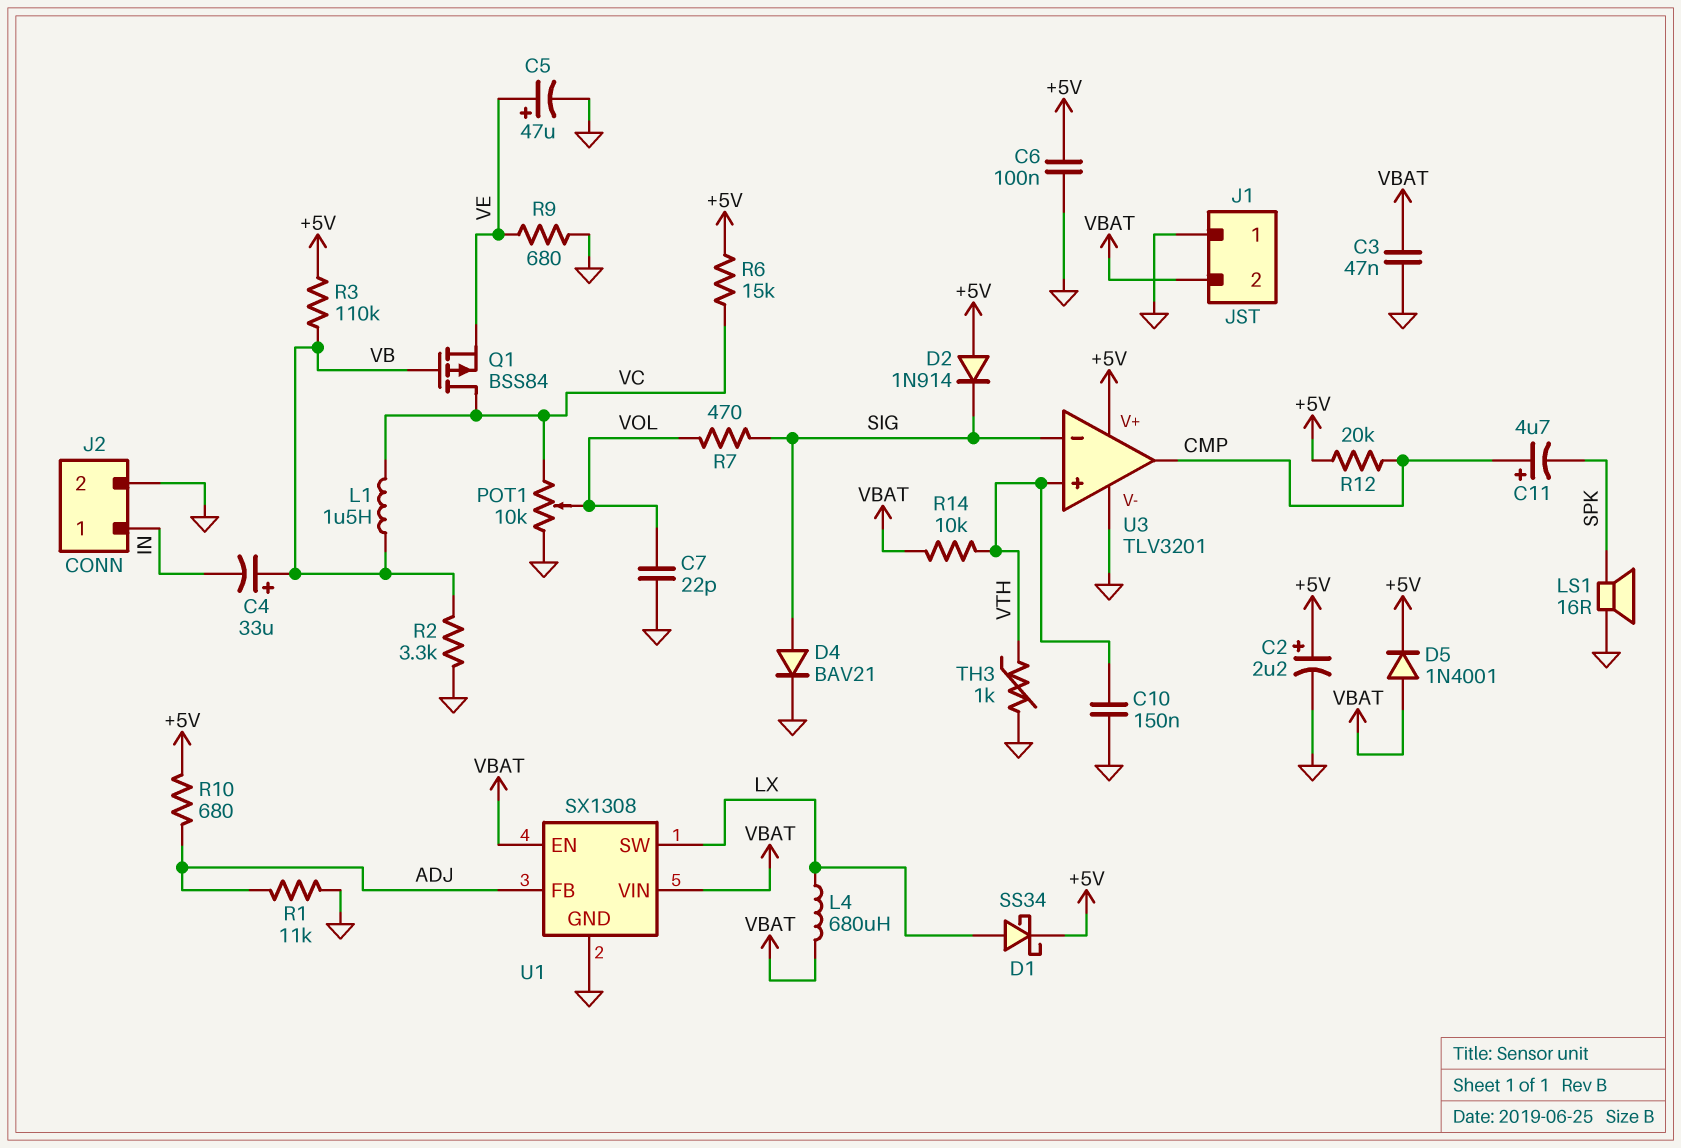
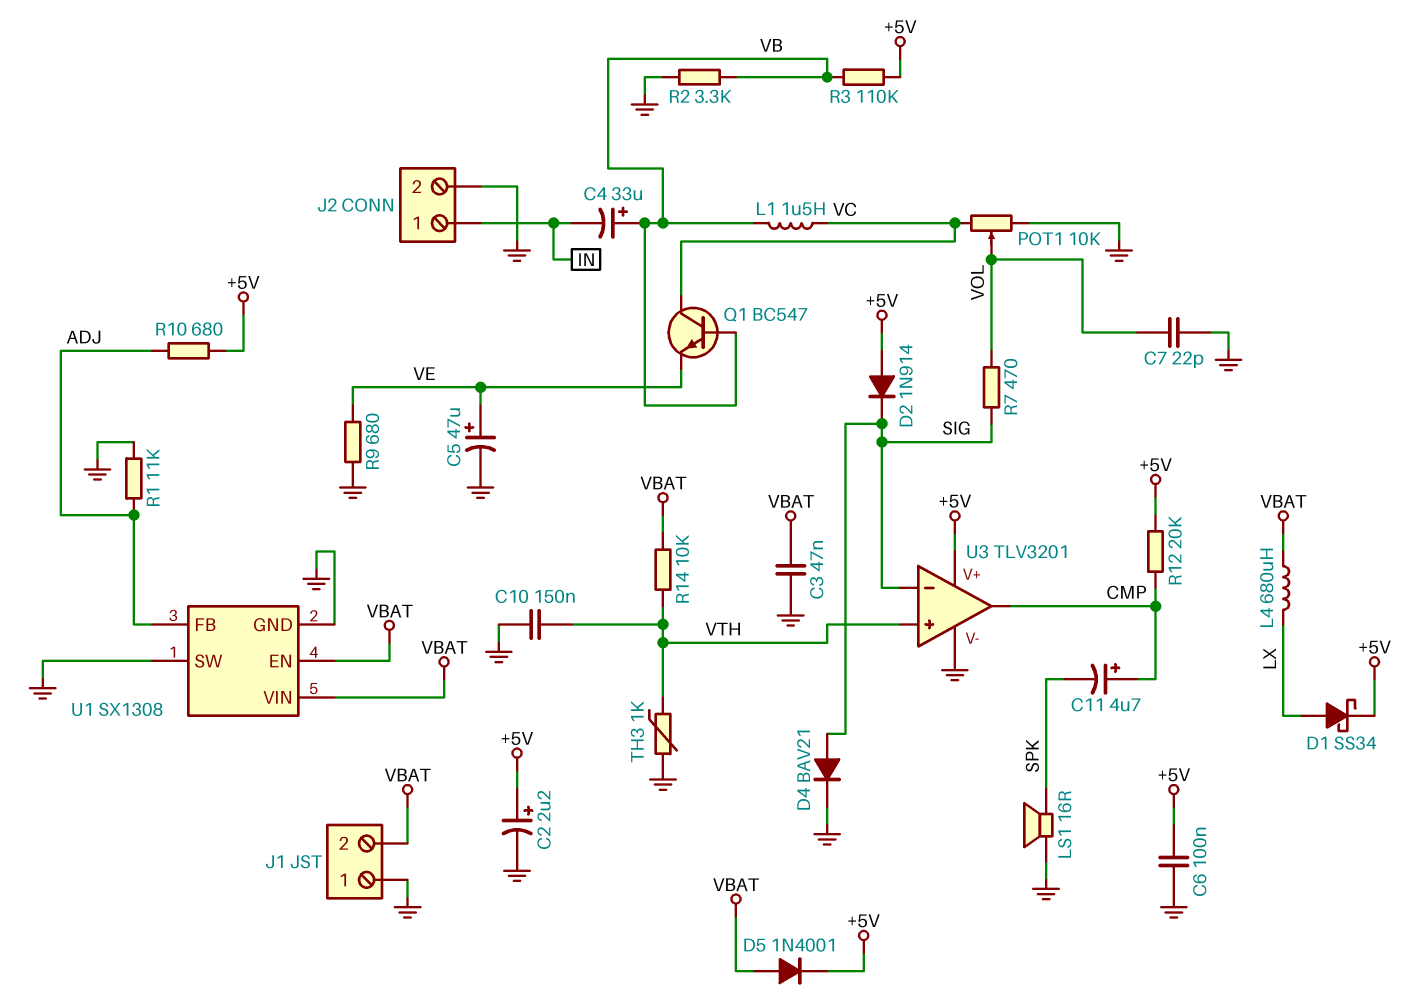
Q1: PMOS BSS84 (G VB, D VC, S VE) -> NPN BC547 (B VB, C VC, E VE)
R6: 15k (+5V, VC) -> none
U1 pin SW: LX -> GND

